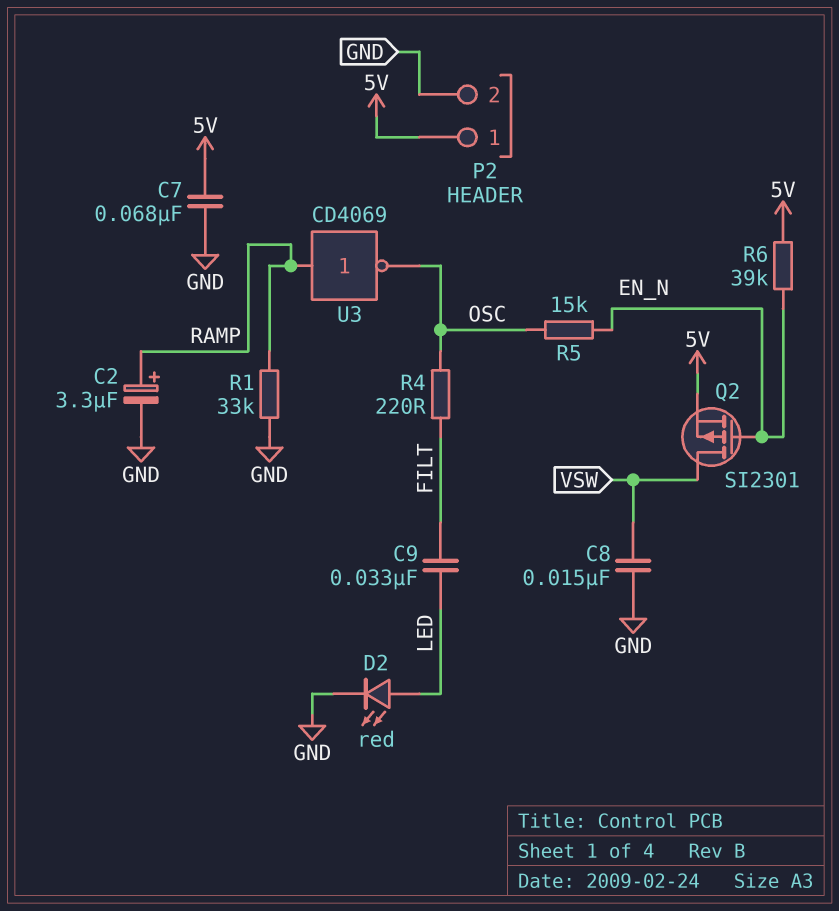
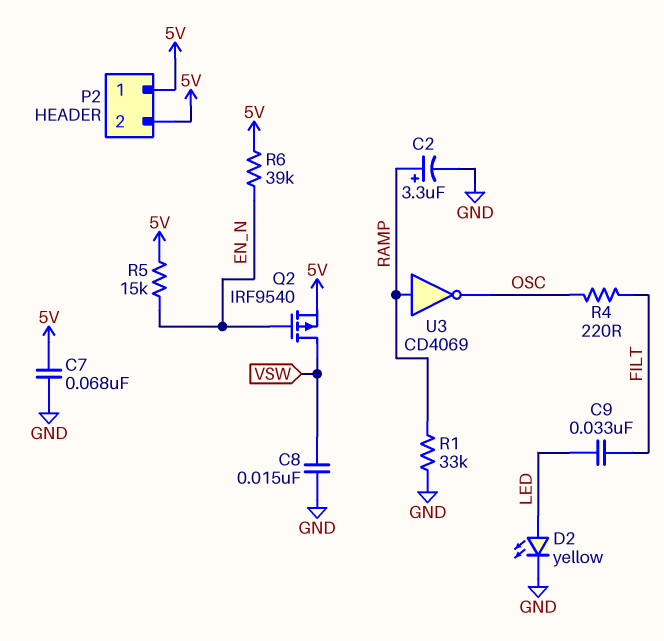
D2: LED red (A LED, K GND) -> LED yellow (A LED, K GND)
P2 pin 2: GND -> 5V
Q2: PMOS SI2301 (G EN_N, D VSW, S 5V) -> PMOS IRF9540 (G EN_N, D VSW, S 5V)
R5: 15k (EN_N, OSC) -> 15k (5V, EN_N)

